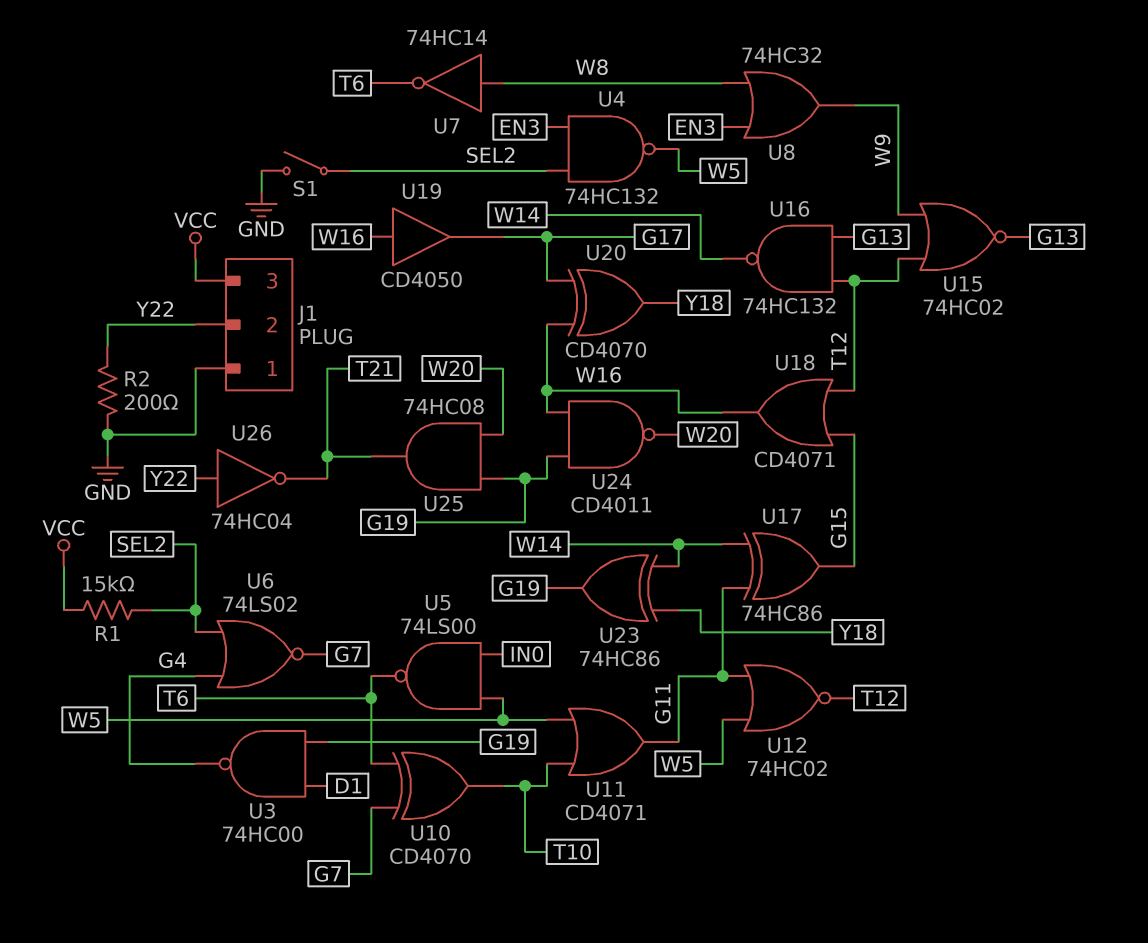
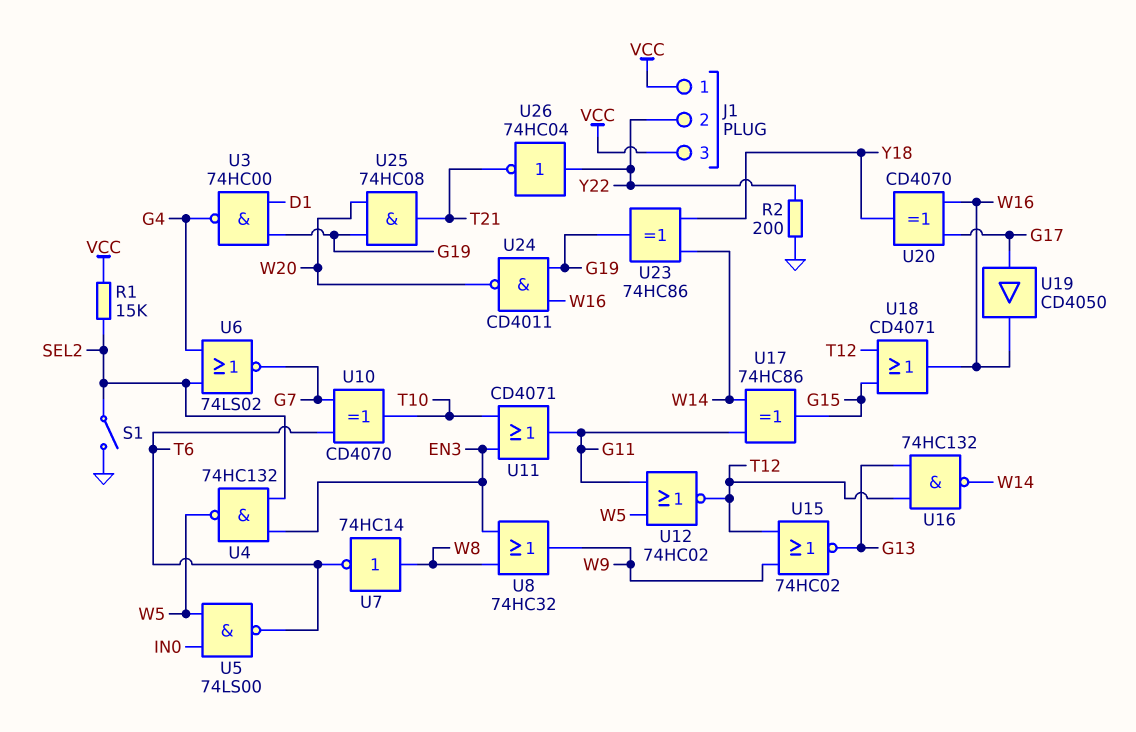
J1 pin 1: GND -> VCC
U11: OR CD4071 (in T10, in W5, out G11) -> OR CD4071 (in EN3, in T10, out G11)
U19: buffer CD4050 (in W16, out G17) -> buffer CD4050 (in G17, out W16)

